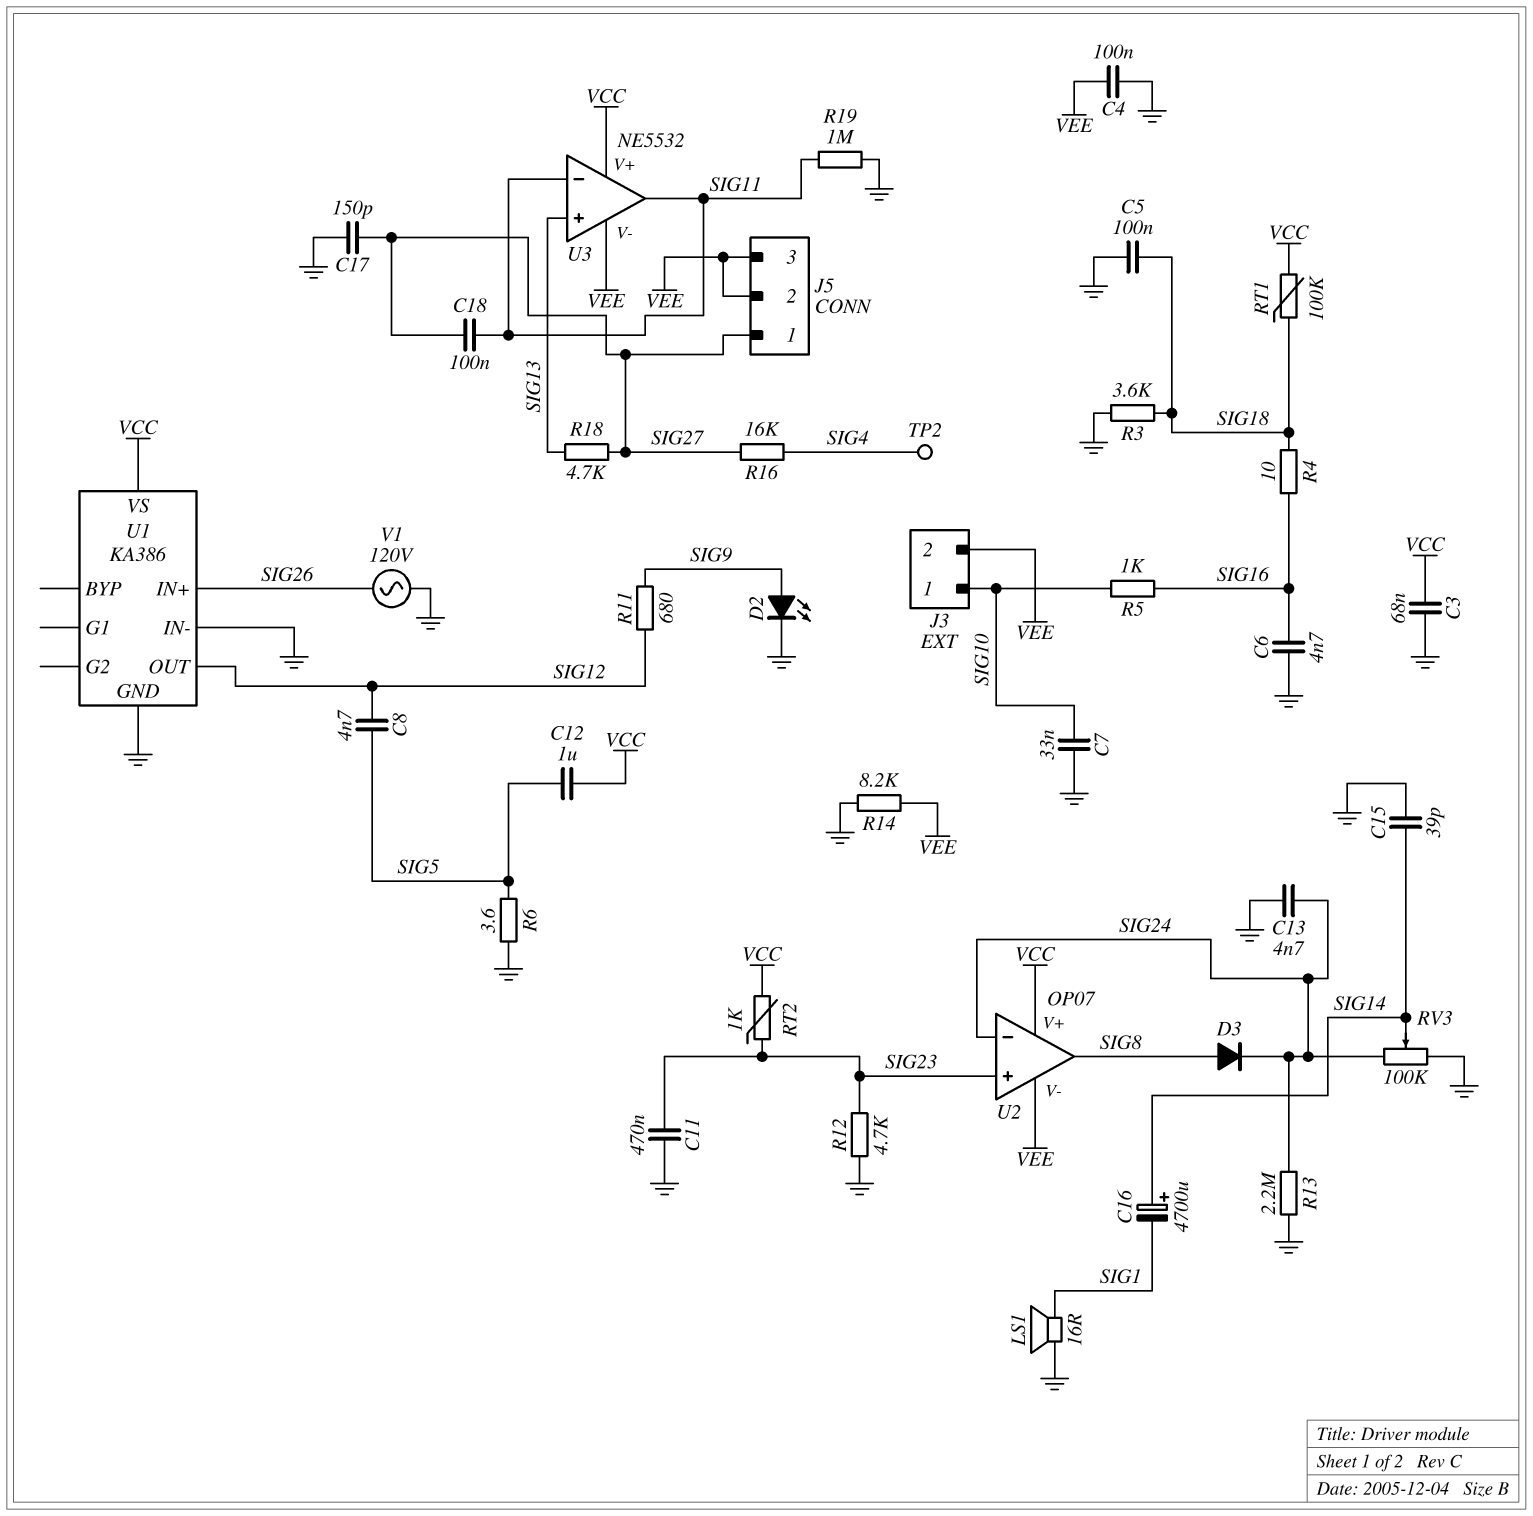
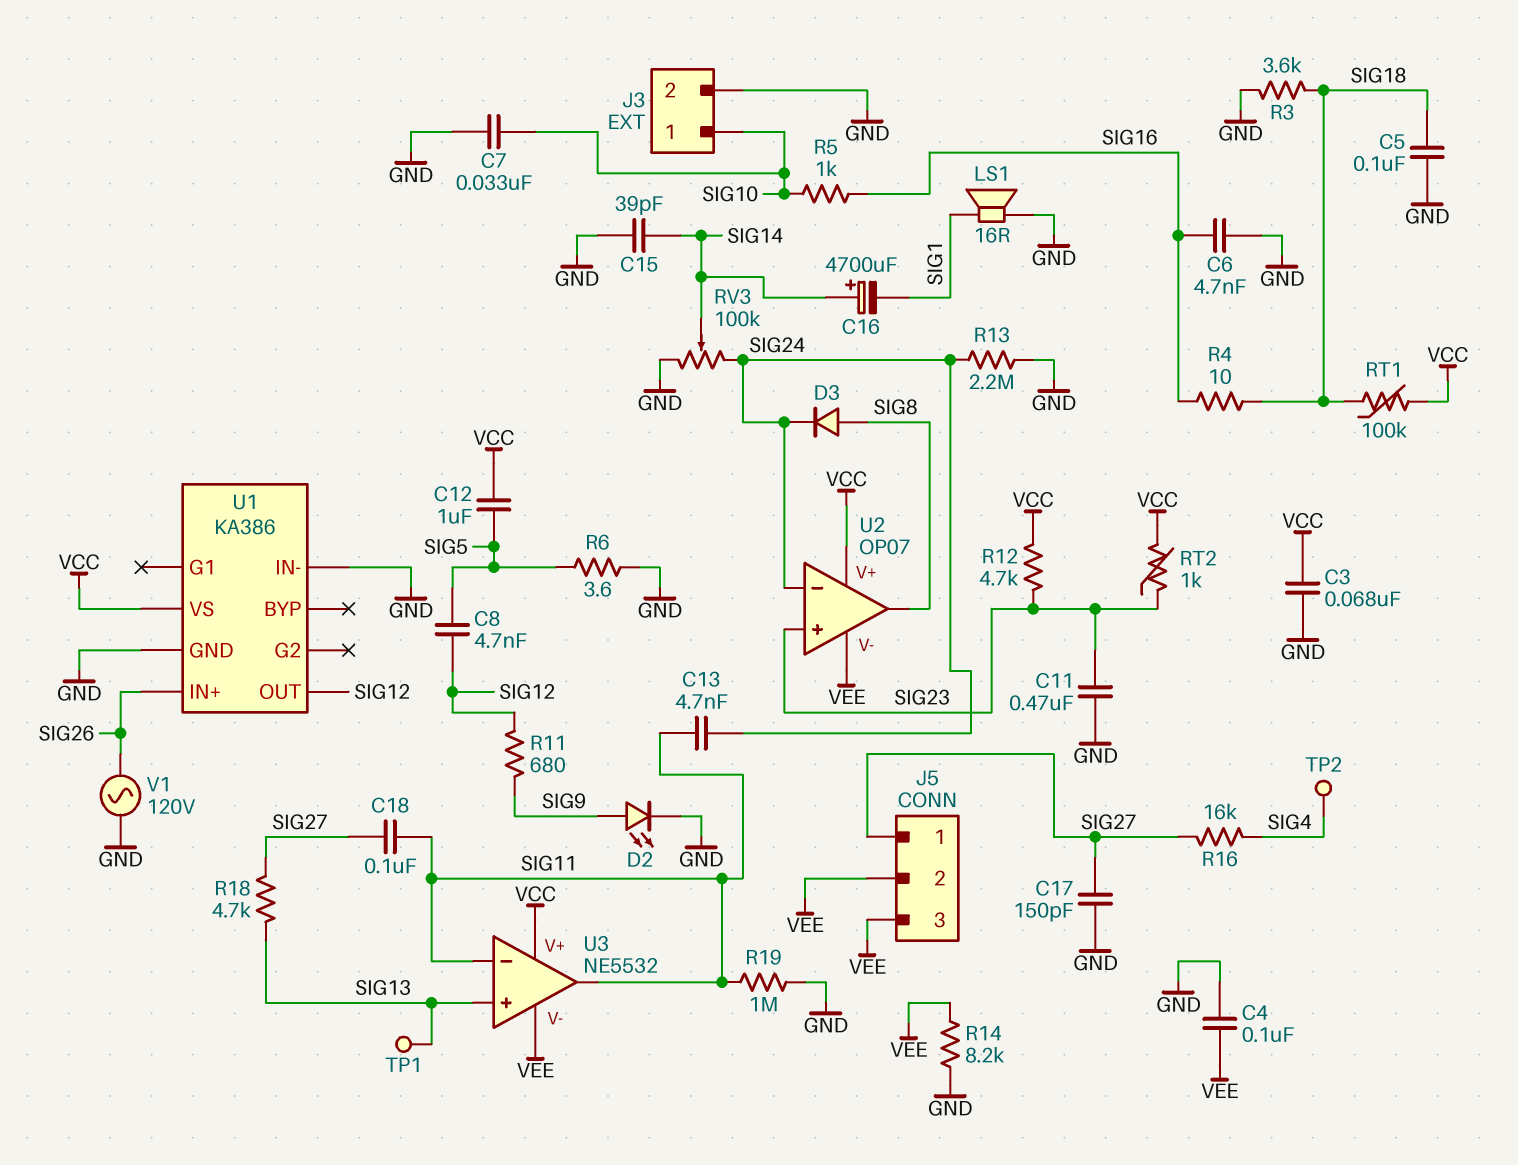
C13: 4.7nF (GND, SIG24) -> 4.7nF (SIG11, SIG24)
J3 pin 2: VEE -> GND
R12: 4.7k (GND, SIG23) -> 4.7k (SIG23, VCC)
TP1: none -> test point (SIG13)

